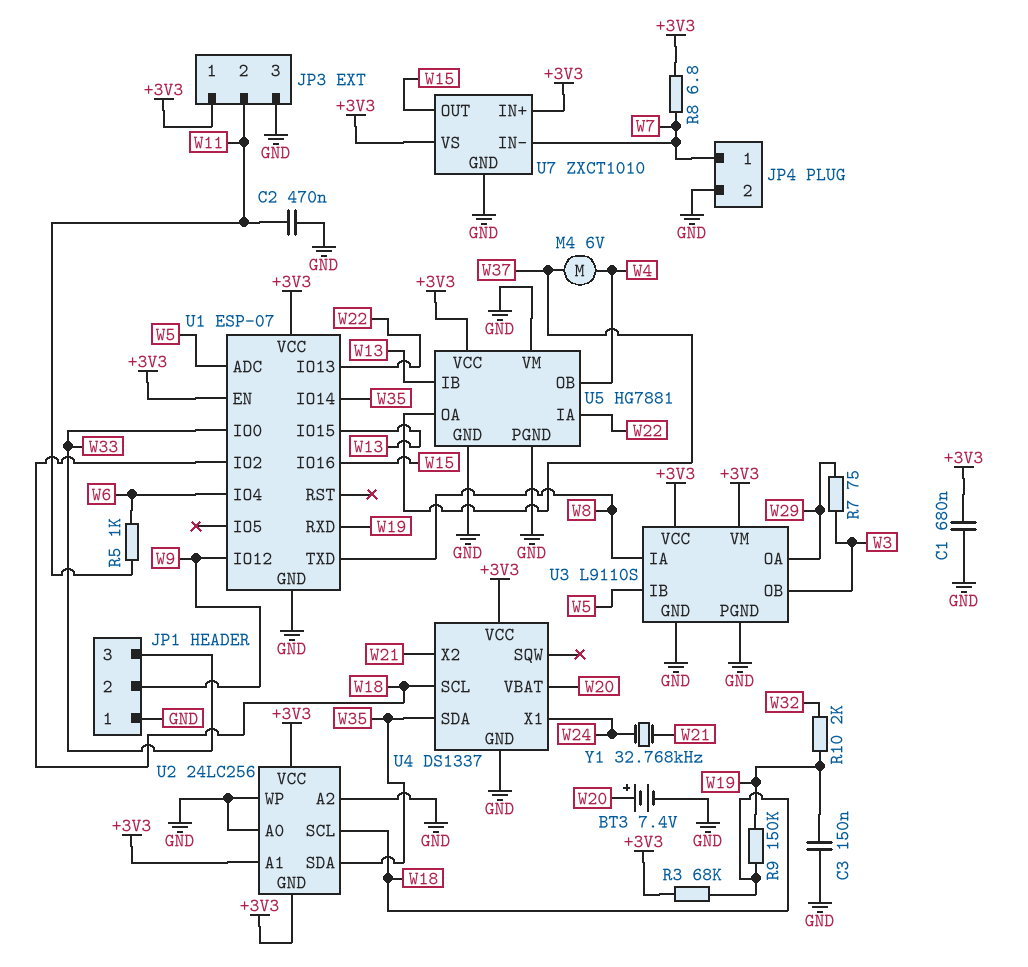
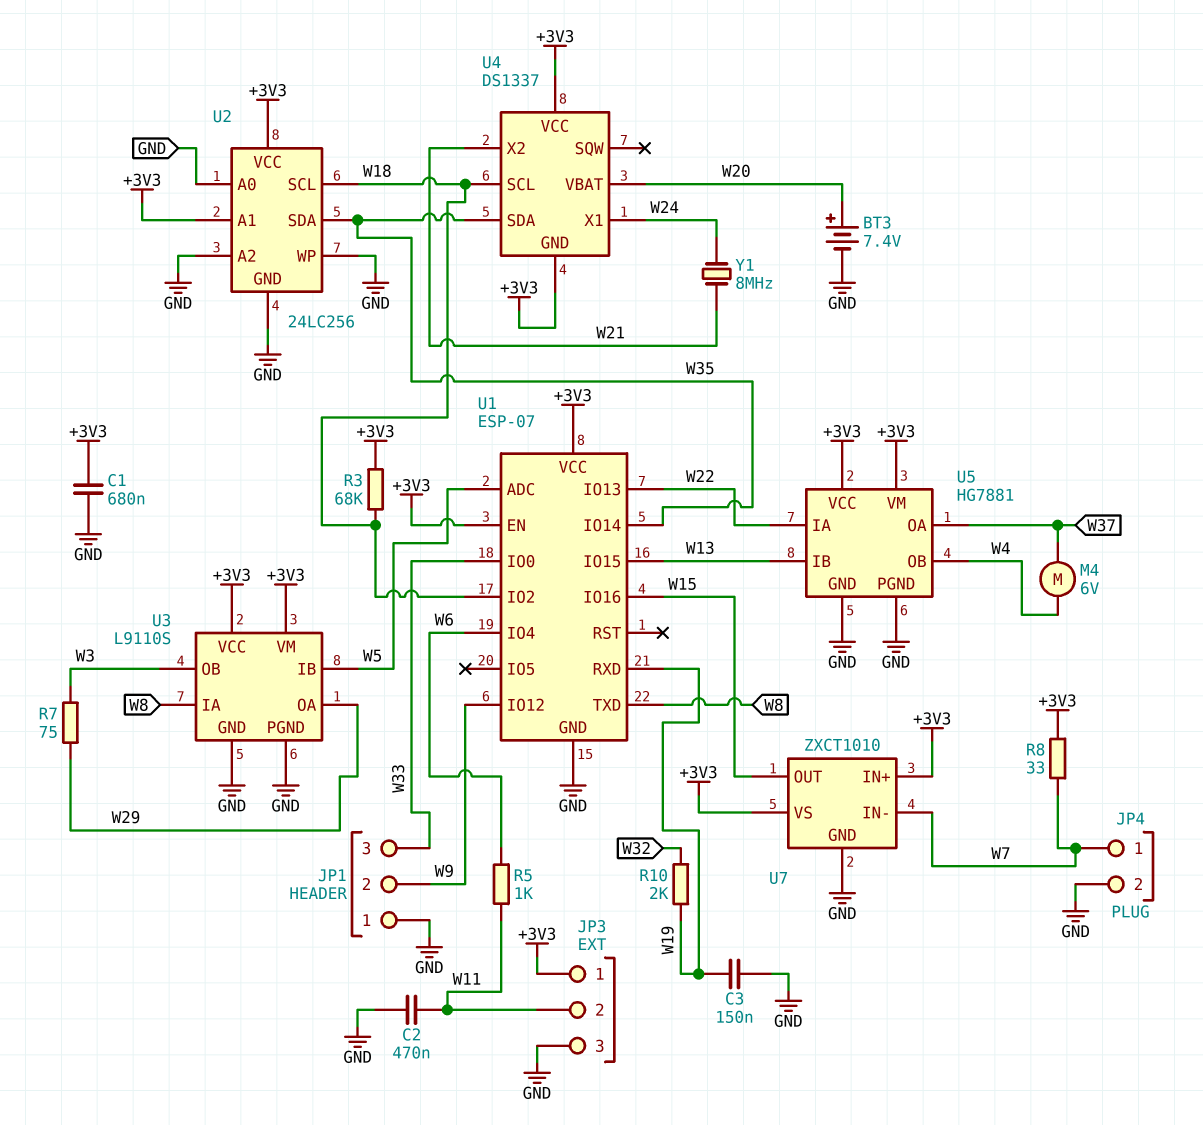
R8: 6.8 (+3V3, W7) -> 33 (+3V3, W7)
R9: 150k (W18, W19) -> none
U2 pin GND: +3V3 -> GND
U4 pin GND: GND -> +3V3
U5 pin VM: GND -> +3V3
Y1: 32.768kHz (W21, W24) -> 8MHz (W21, W24)

